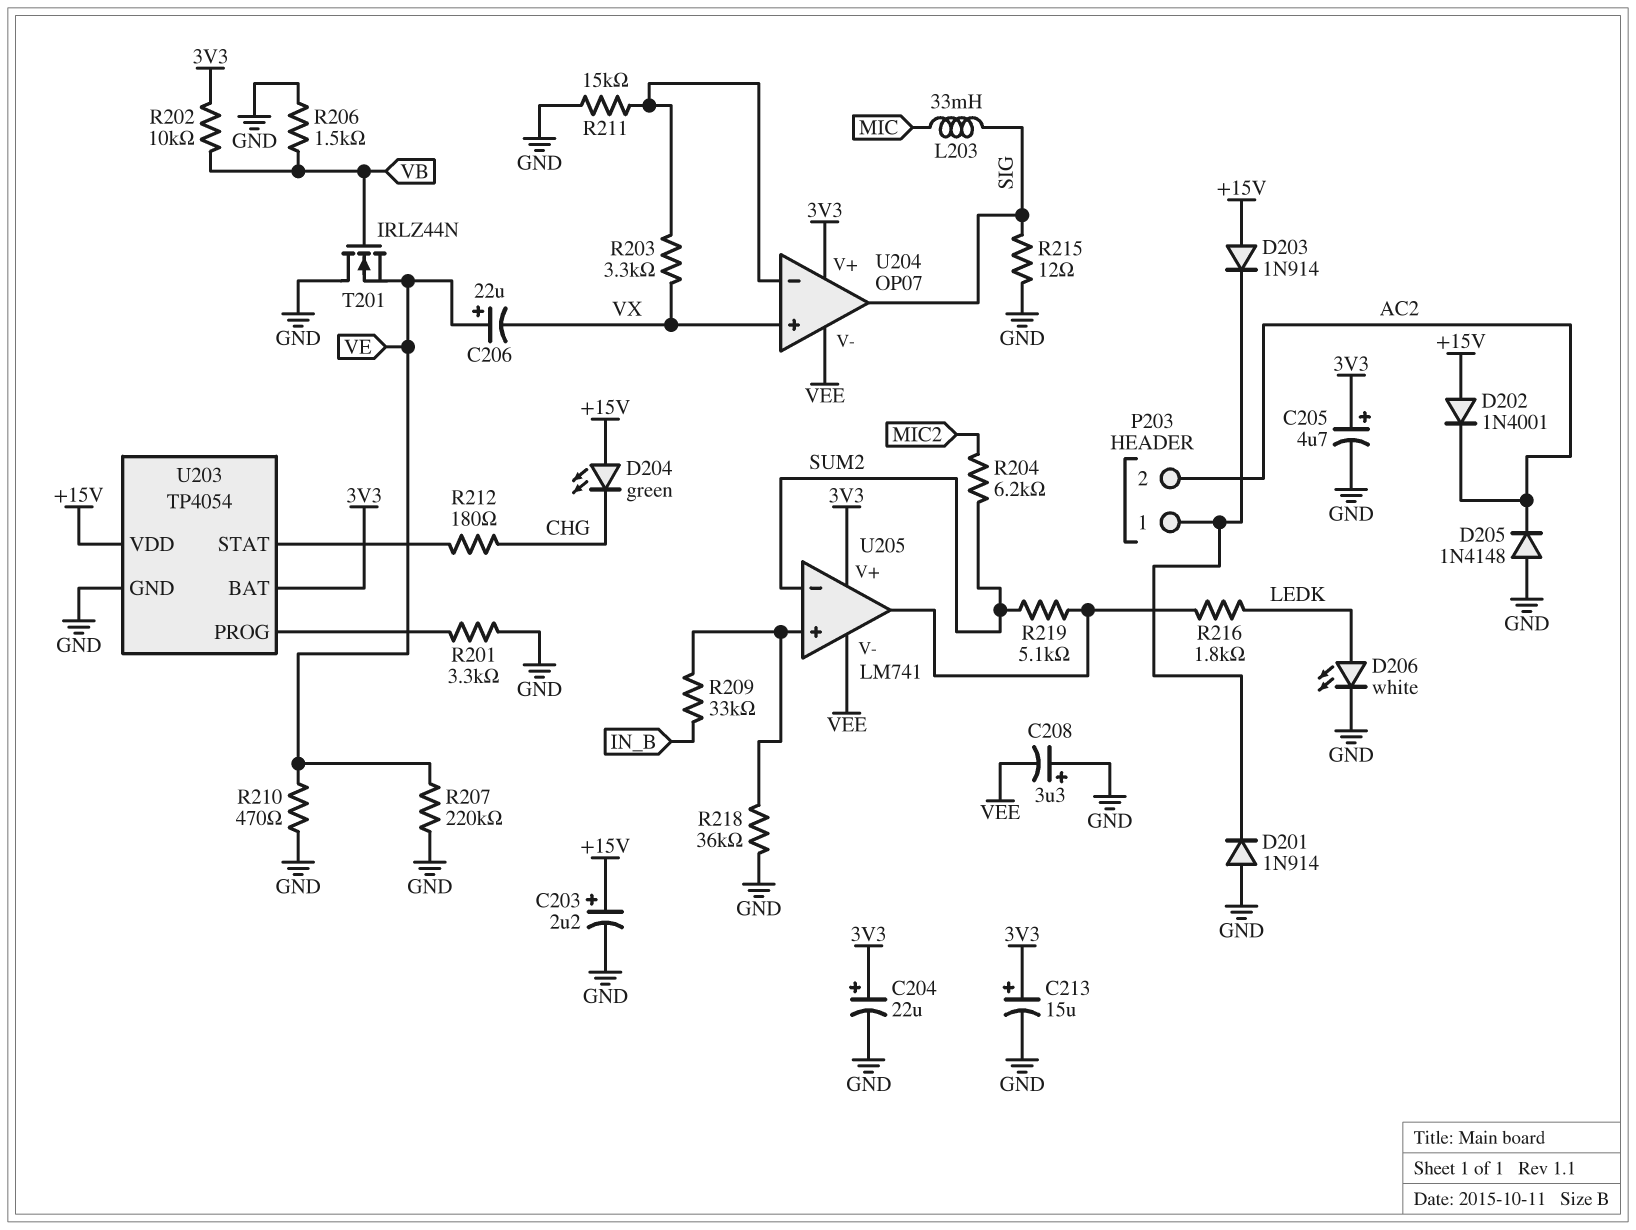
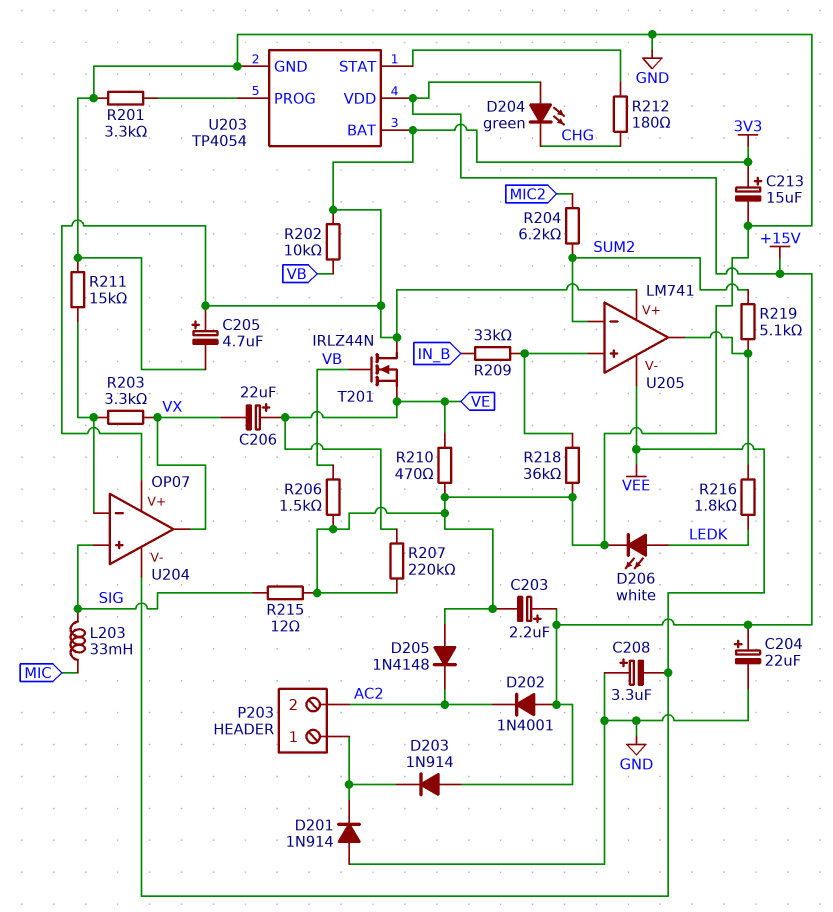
C204: 22uF (plus 3V3, minus GND) -> 22uF (plus +15V, minus GND)
T201: NMOS IRLZ44N (G VB, D GND, S VE) -> NMOS IRLZ44N (G VB, D 3V3, S VE)
U204 pin in+: VX -> SIG
U204 pin out: SIG -> VX

